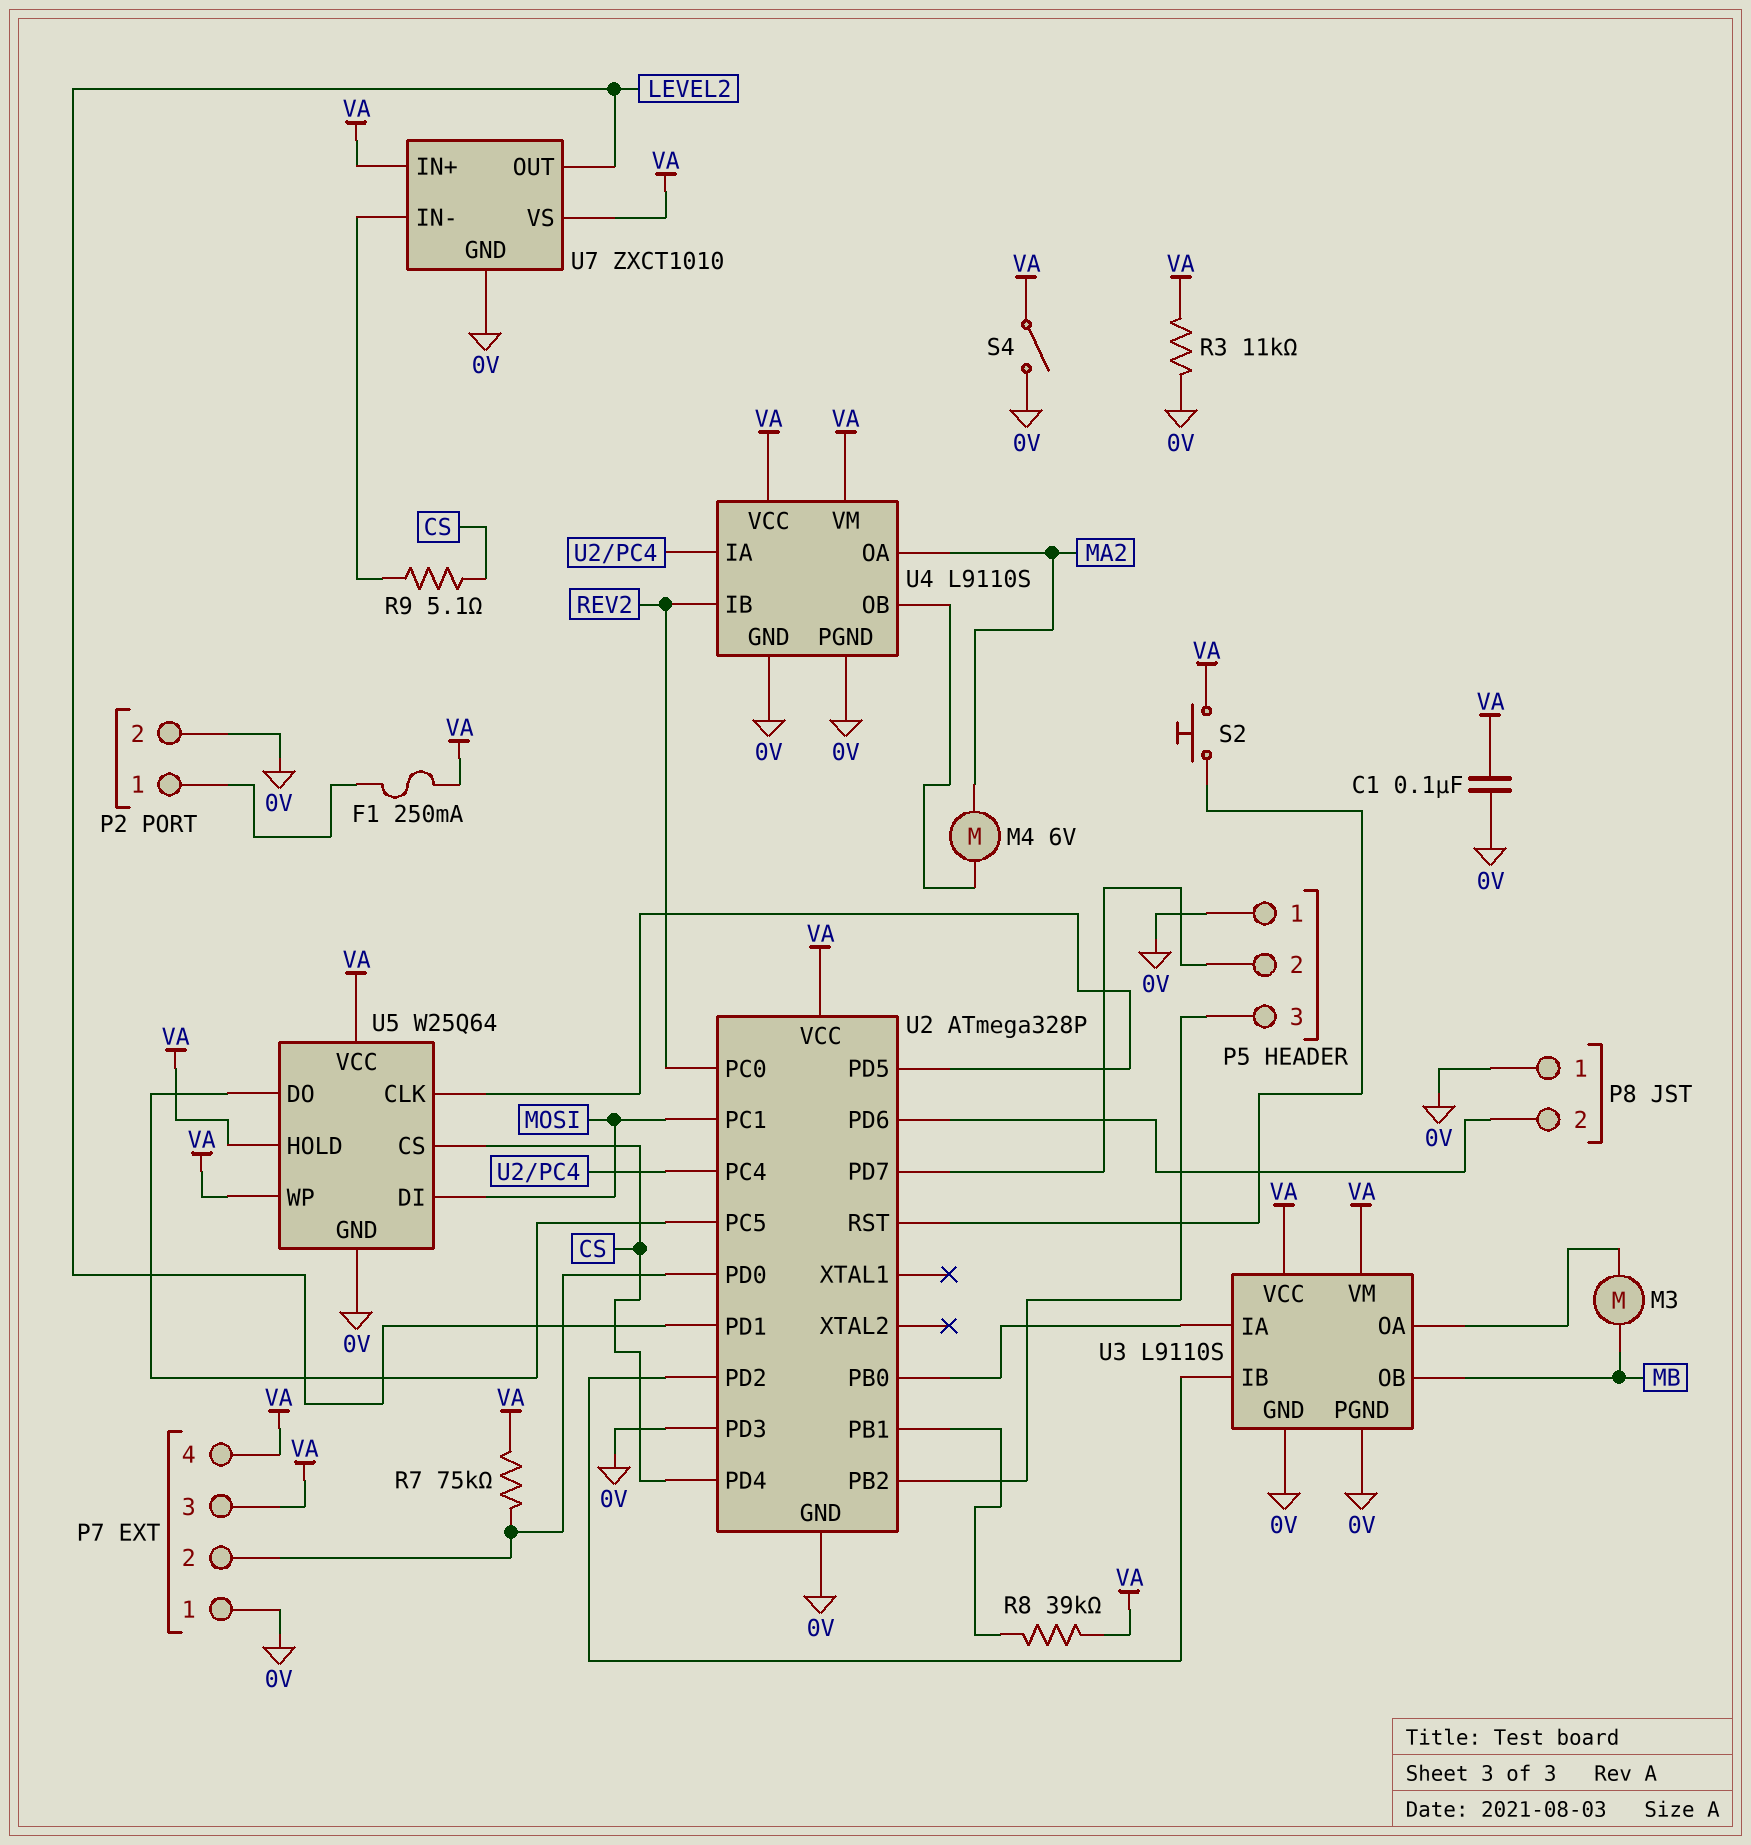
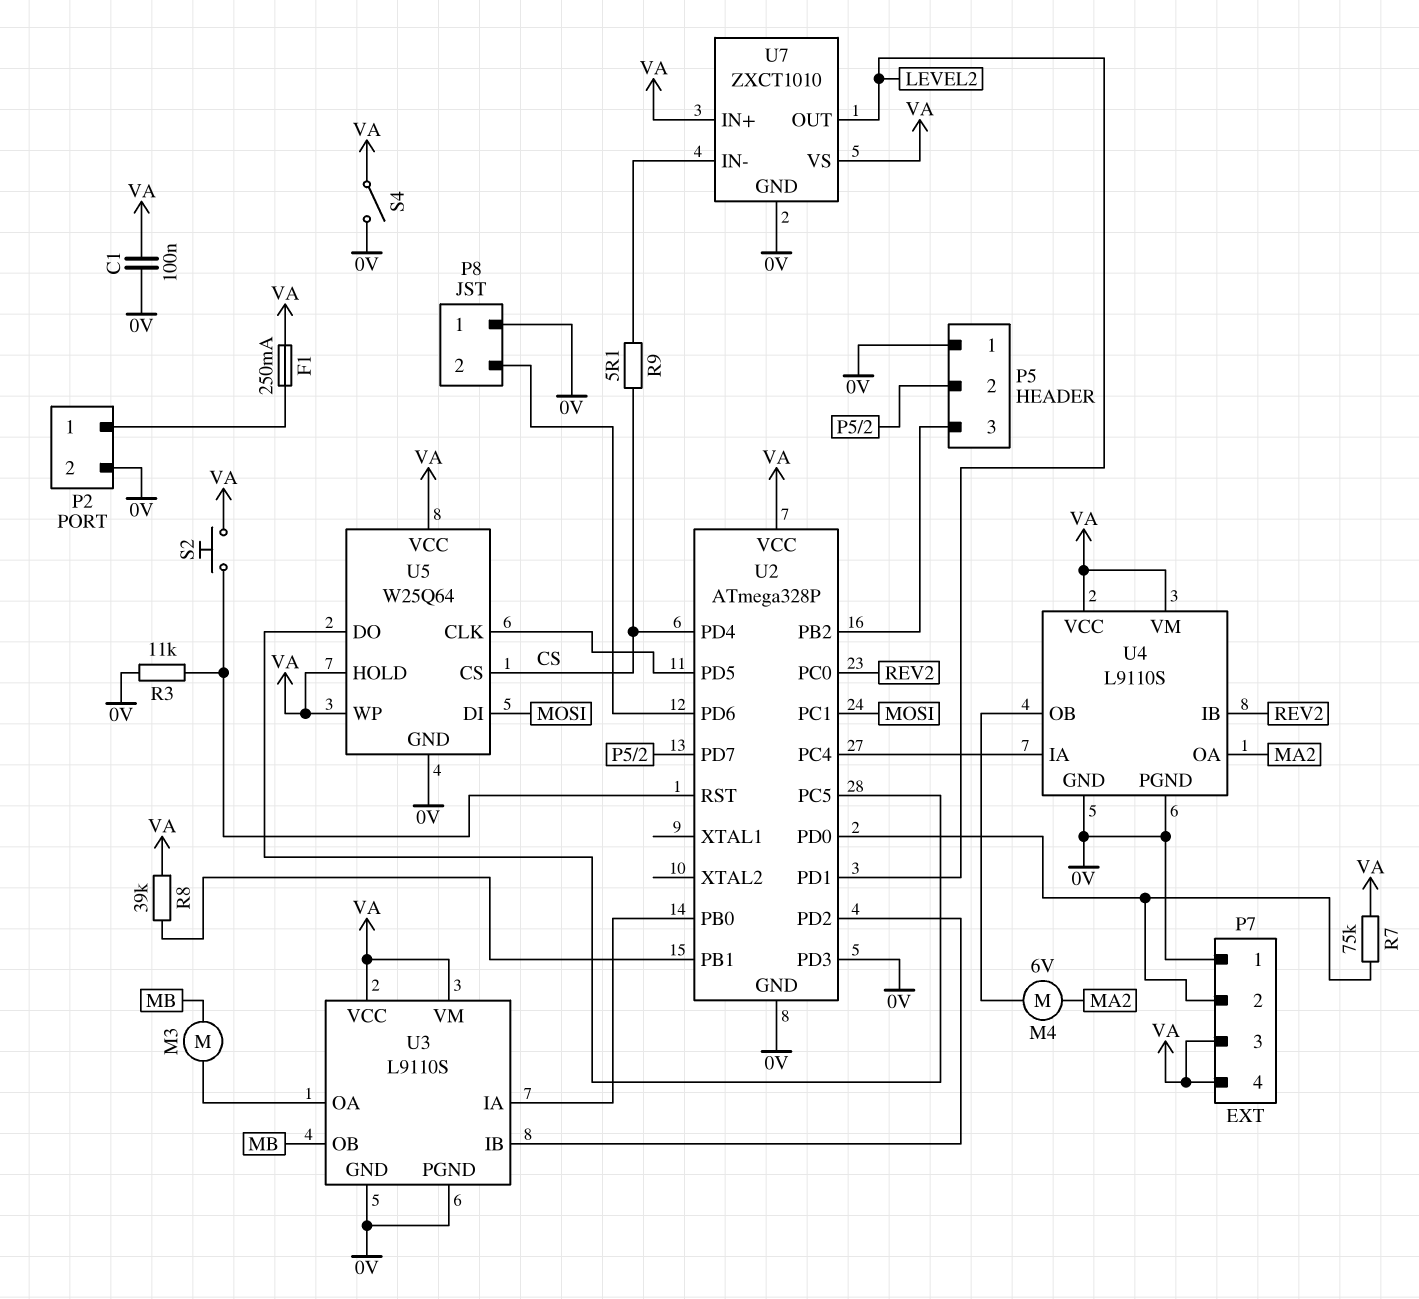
R3: 11k (0V, VA) -> 11k (0V, U2/RST)

